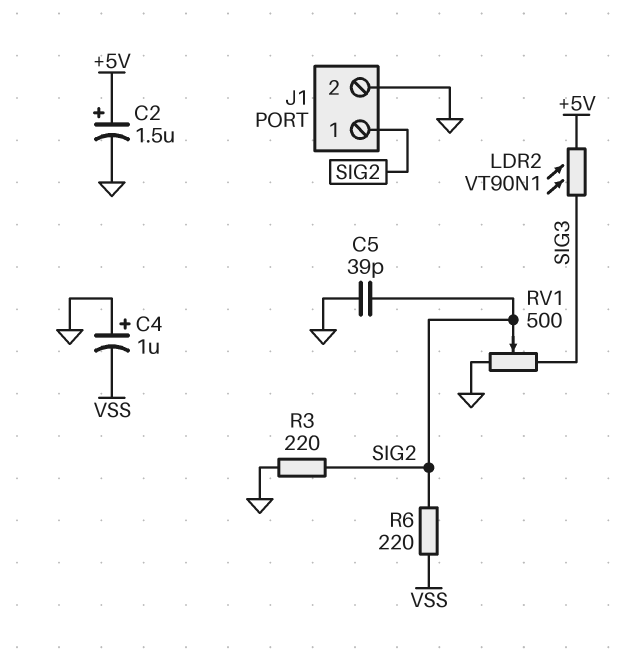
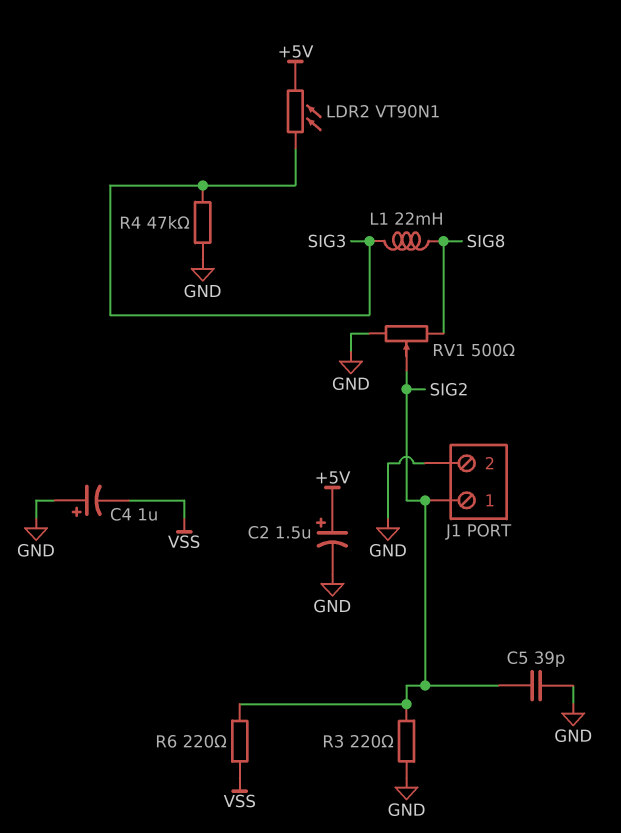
L1: none -> 22mH (SIG3, SIG8)
R4: none -> 47k (GND, SIG3)
RV1: 500 (GND, SIG3, wiper SIG2) -> 500 (GND, SIG8, wiper SIG2)

